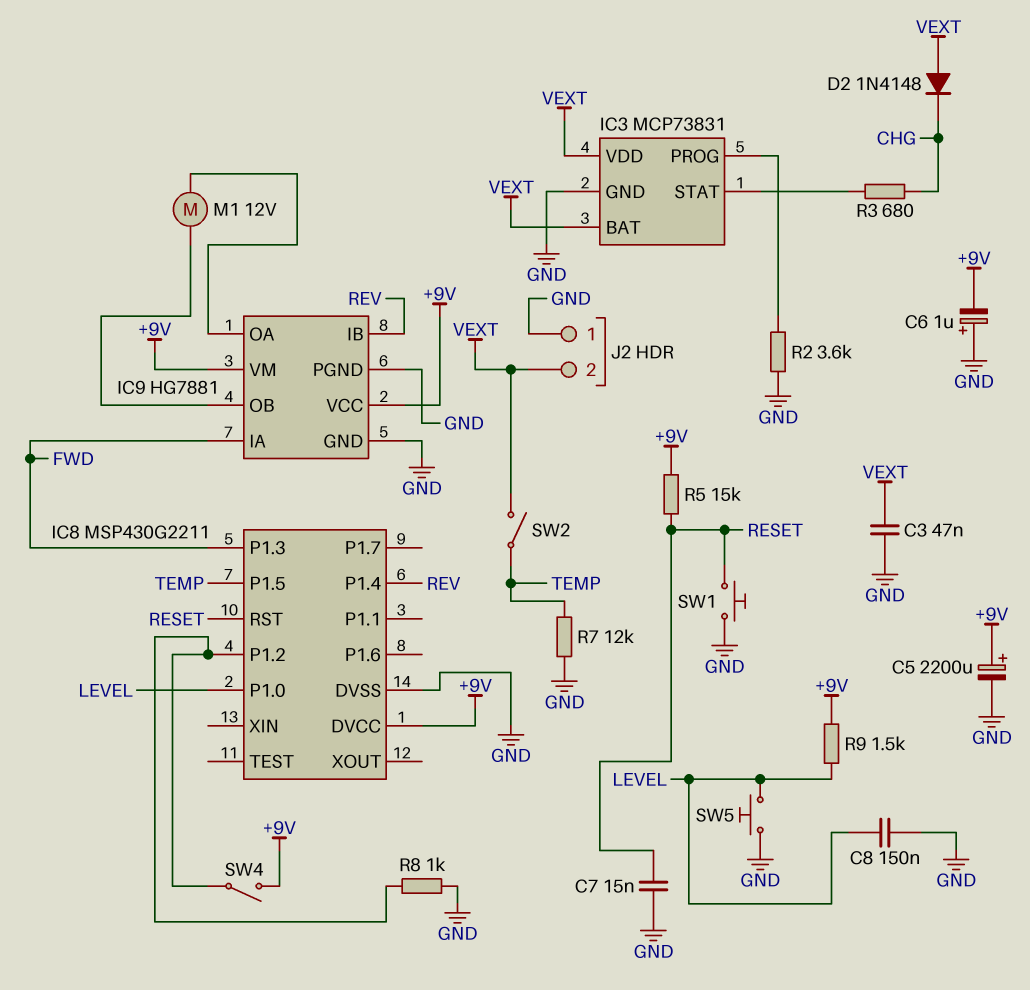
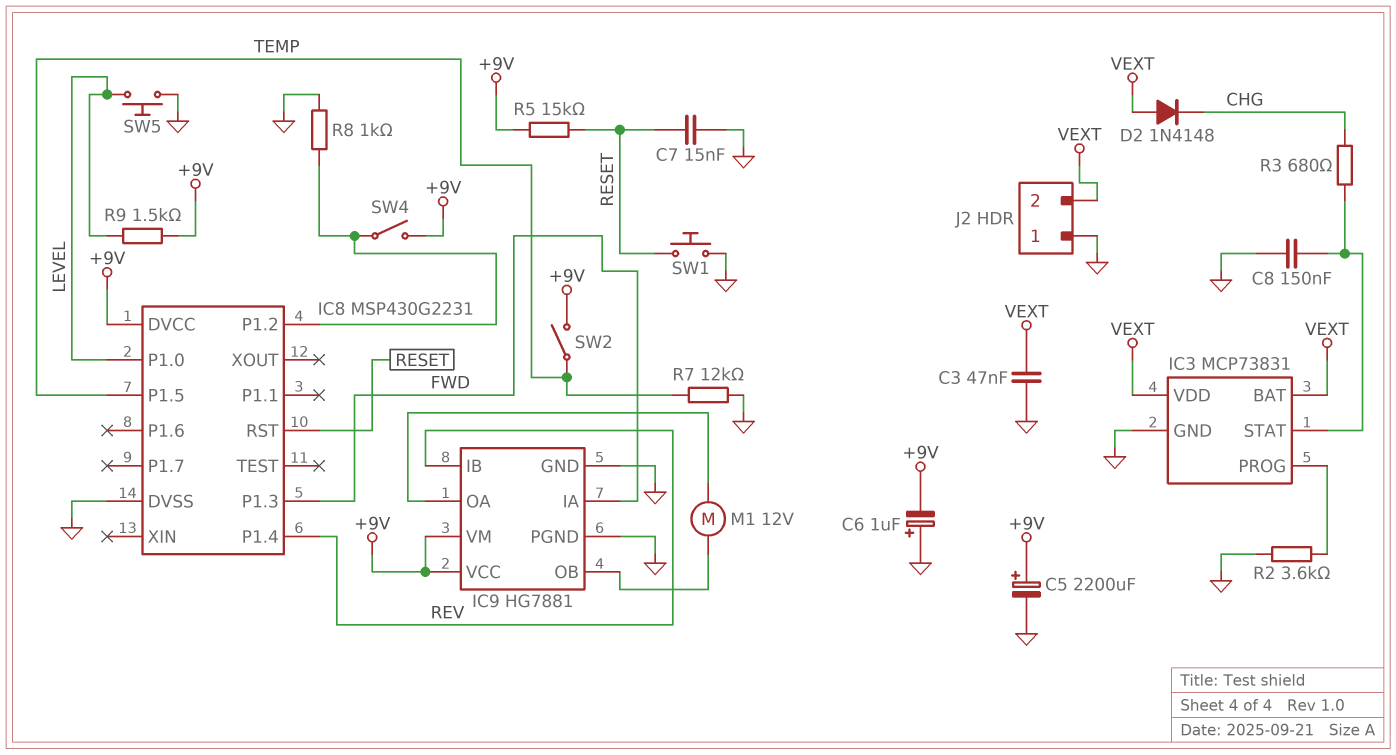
C8: 150nF (GND, LEVEL) -> 150nF (GND, IC3/STAT)
IC8: MSP430G2211 -> MSP430G2231
SW2: switch (TEMP, VEXT) -> switch (+9V, TEMP)

